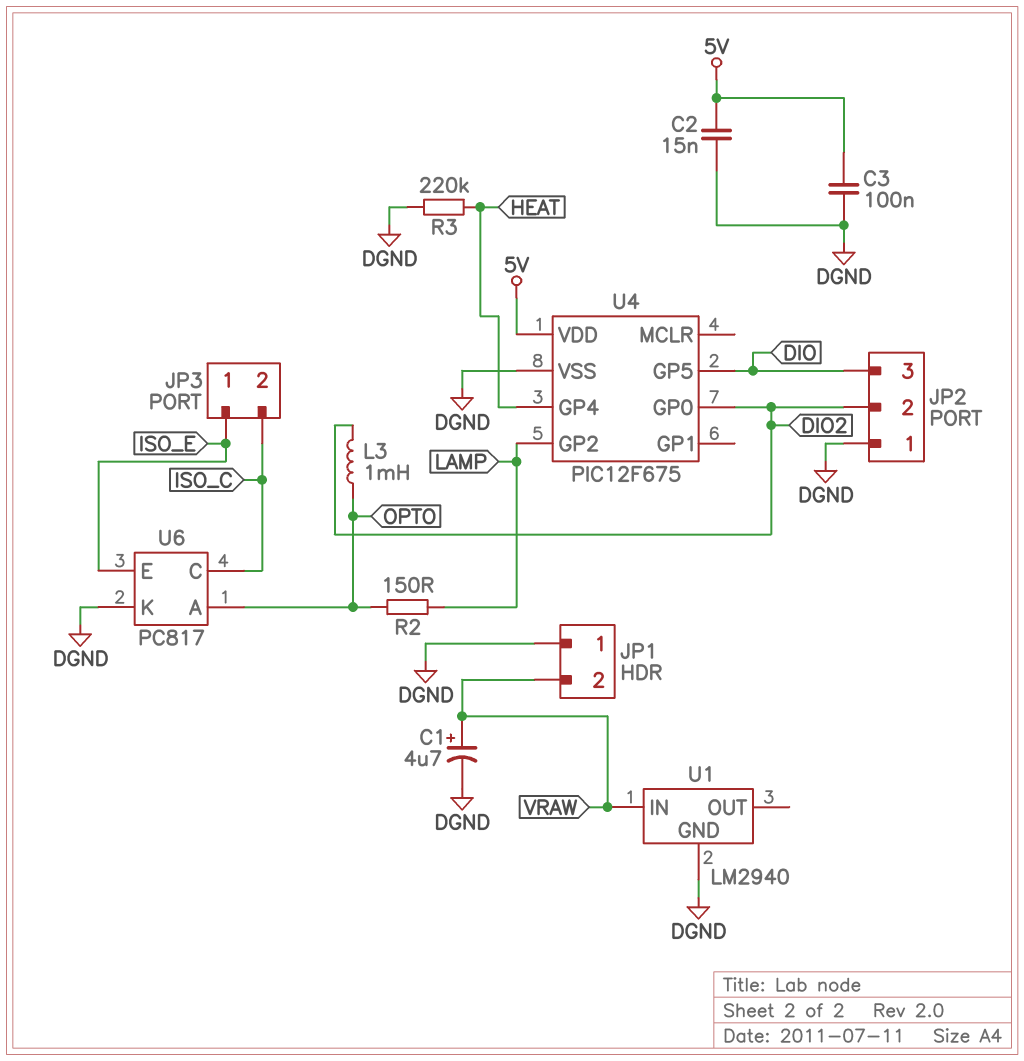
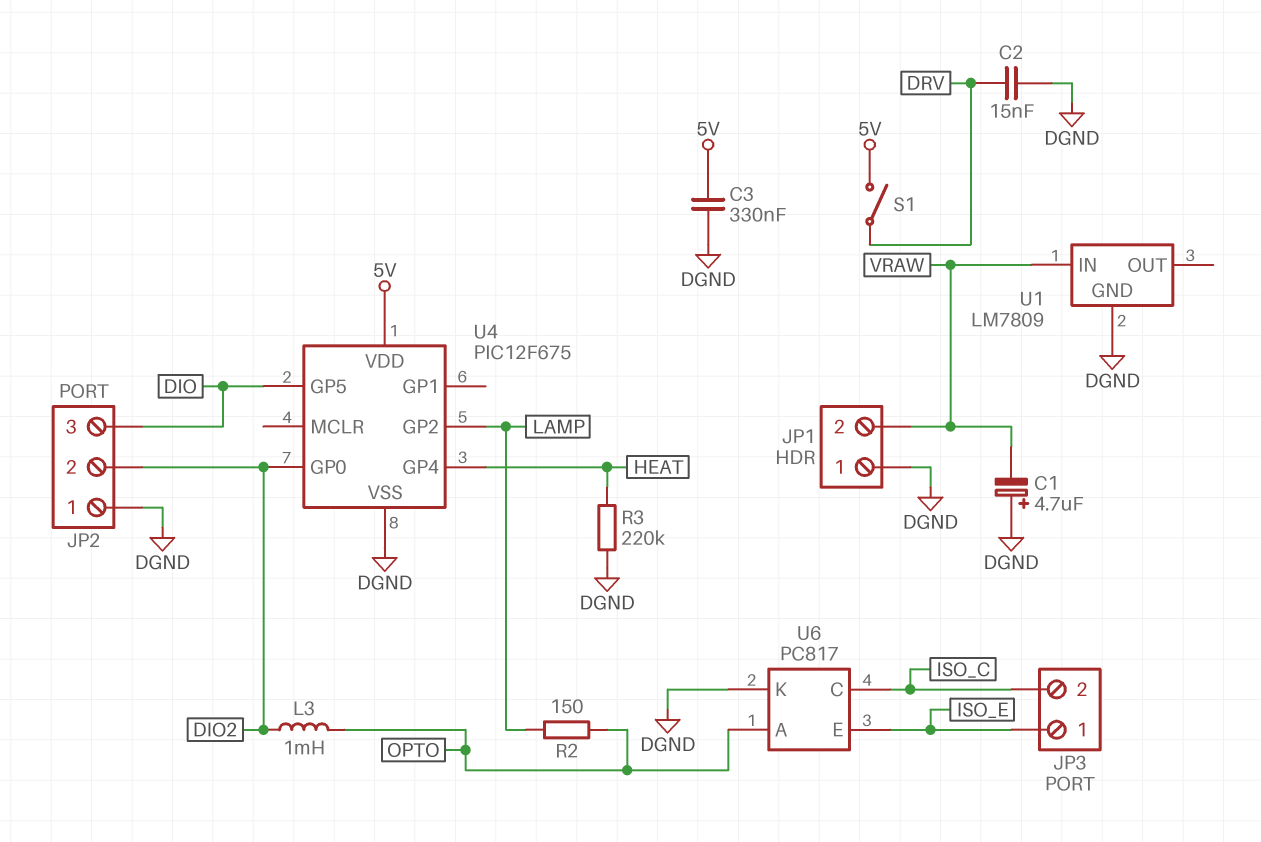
C1: 4.7uF (plus VRAW, minus DGND) -> 4.7uF (plus DGND, minus VRAW)
C2: 15nF (5V, DGND) -> 15nF (DGND, DRV)
C3: 100nF (5V, DGND) -> 330nF (5V, DGND)
S1: none -> switch (5V, DRV)
U1: LM2940 -> LM7809

